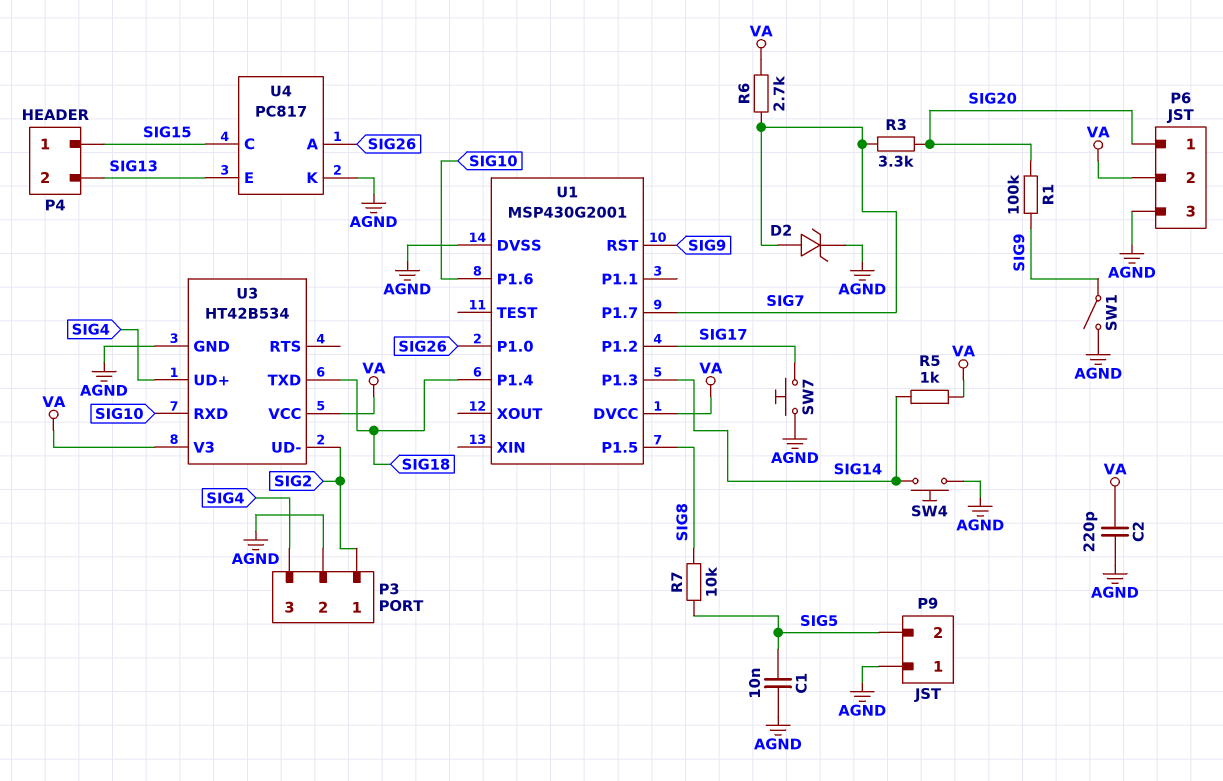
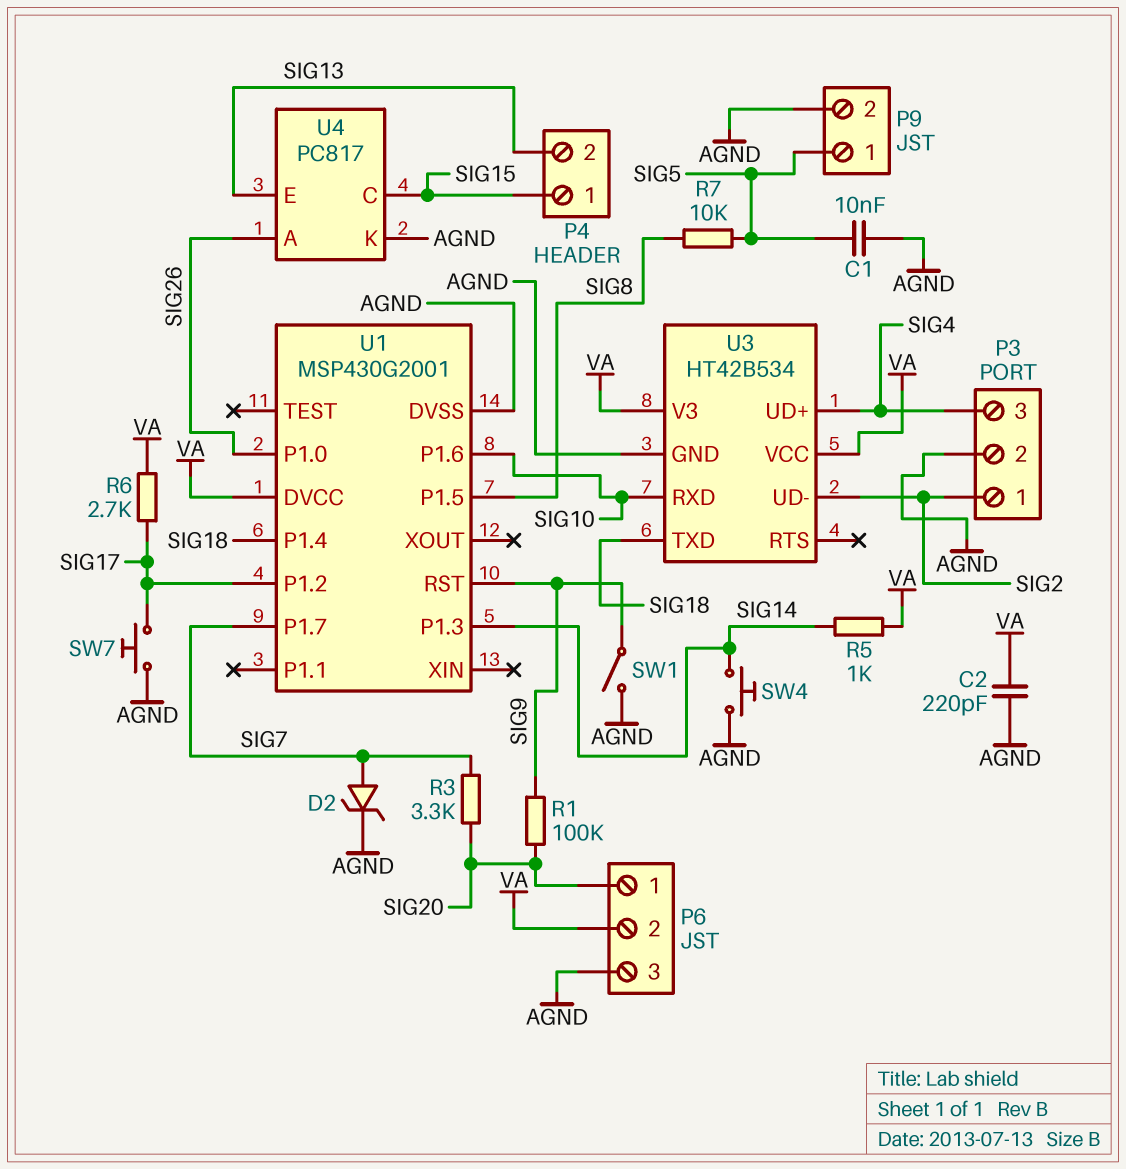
P9 pin 1: AGND -> SIG5
P9 pin 2: SIG5 -> AGND
R6: 2.7k (SIG7, VA) -> 2.7k (SIG17, VA)

